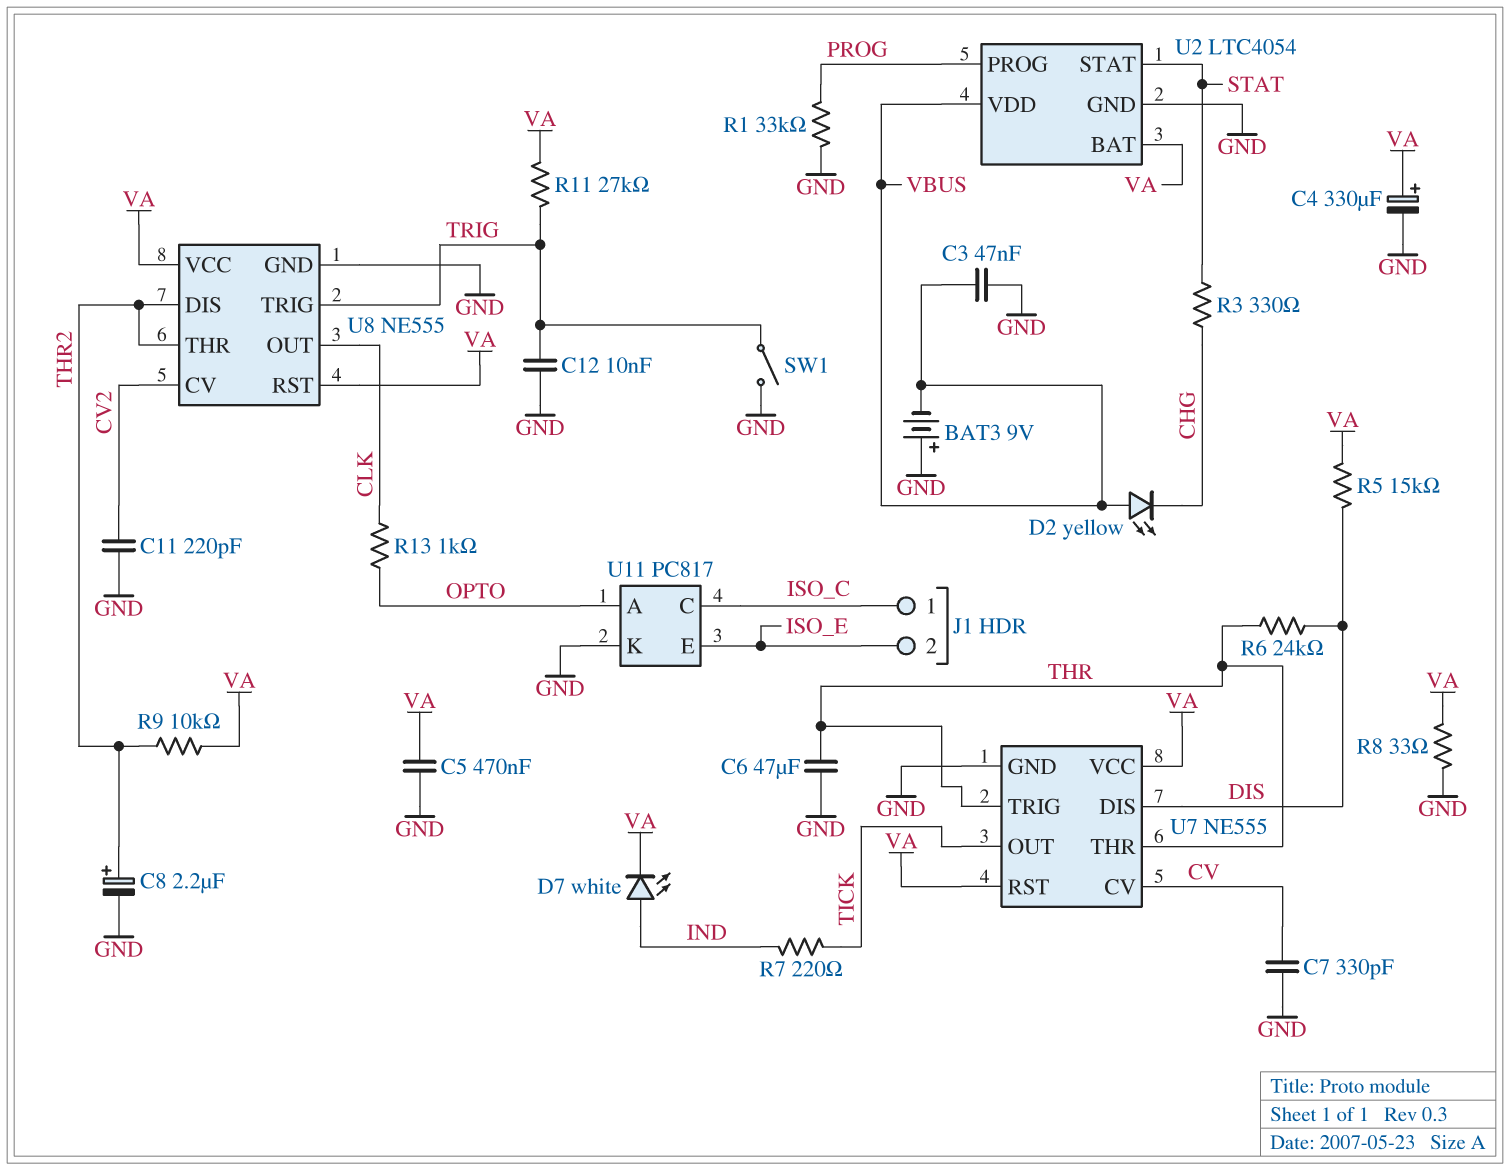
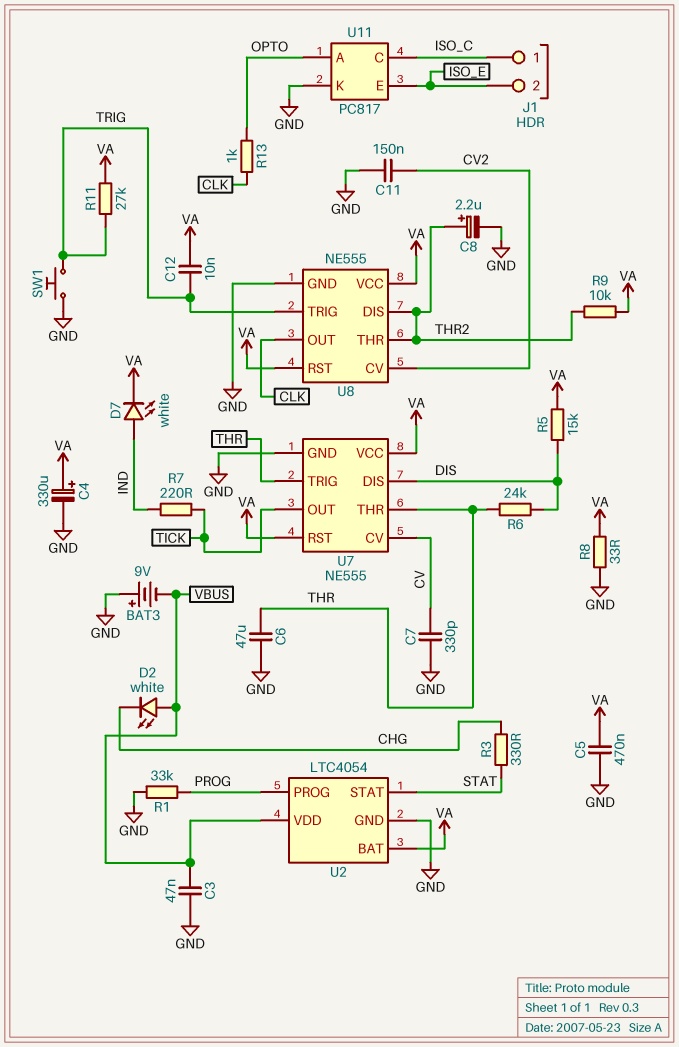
C11: 220pF (CV2, GND) -> 150nF (CV2, GND)
C12: 10nF (GND, TRIG) -> 10nF (TRIG, VA)
D2: LED yellow (A VBUS, K CHG) -> LED white (A VBUS, K CHG)
SW1: switch (GND, TRIG) -> button (GND, TRIG)

